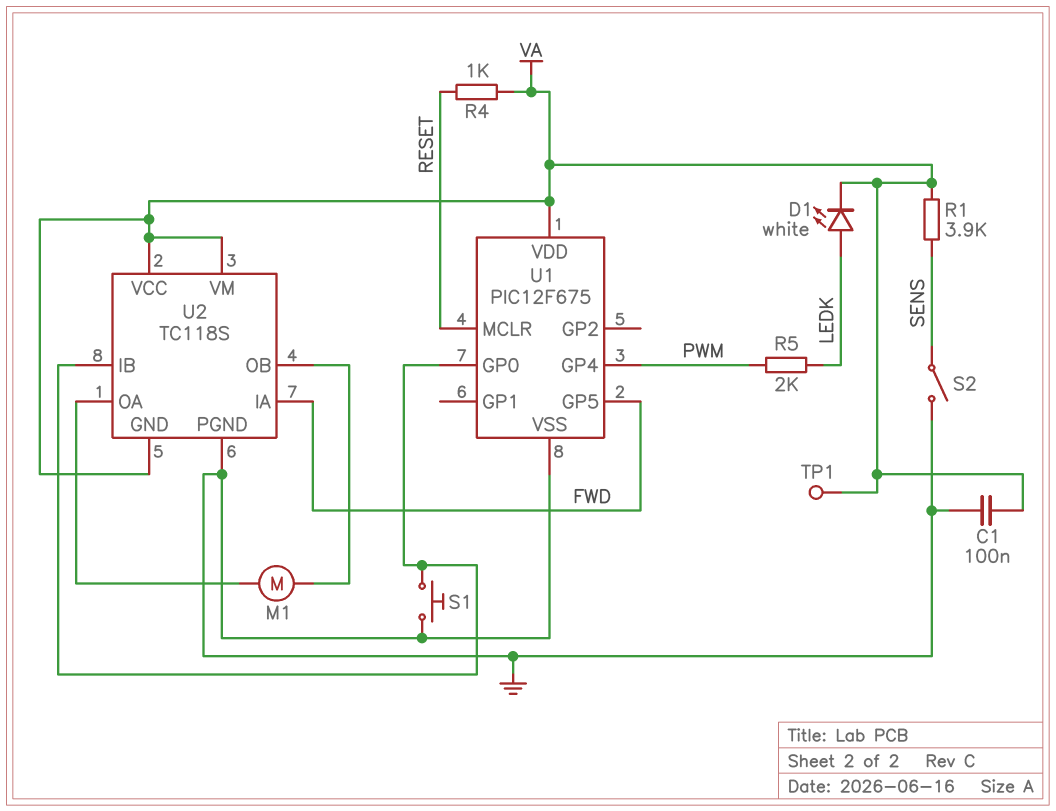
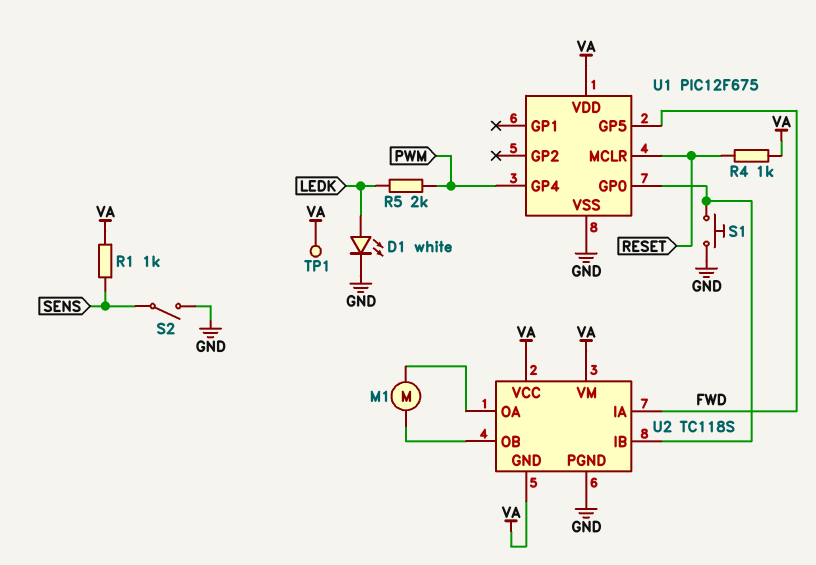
C1: 100nF (GND, VA) -> none
D1: LED white (A LEDK, K VA) -> LED white (A LEDK, K GND)
R1: 3.9k (SENS, VA) -> 1k (SENS, VA)

